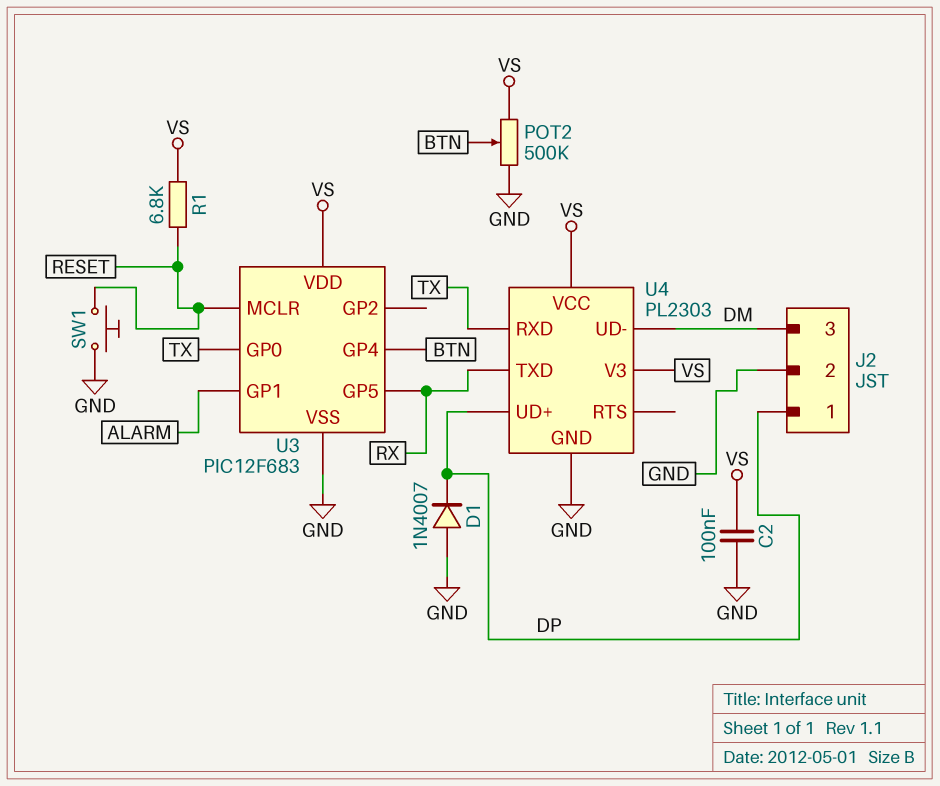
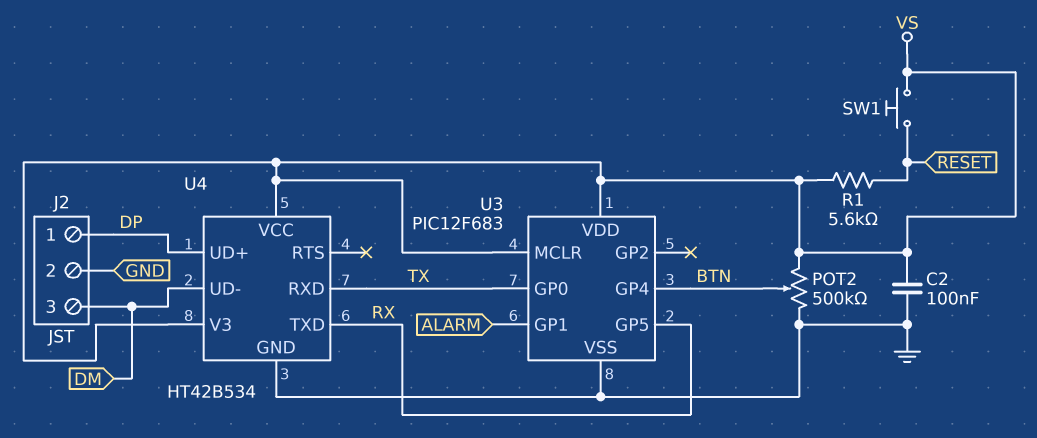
D1: diode 1N4007 (A GND, K DP) -> none
R1: 6.8k (RESET, VS) -> 5.6k (RESET, VS)
SW1: button (GND, RESET) -> button (RESET, VS)
U3 pin MCLR: RESET -> VS
U4: PL2303 -> HT42B534

